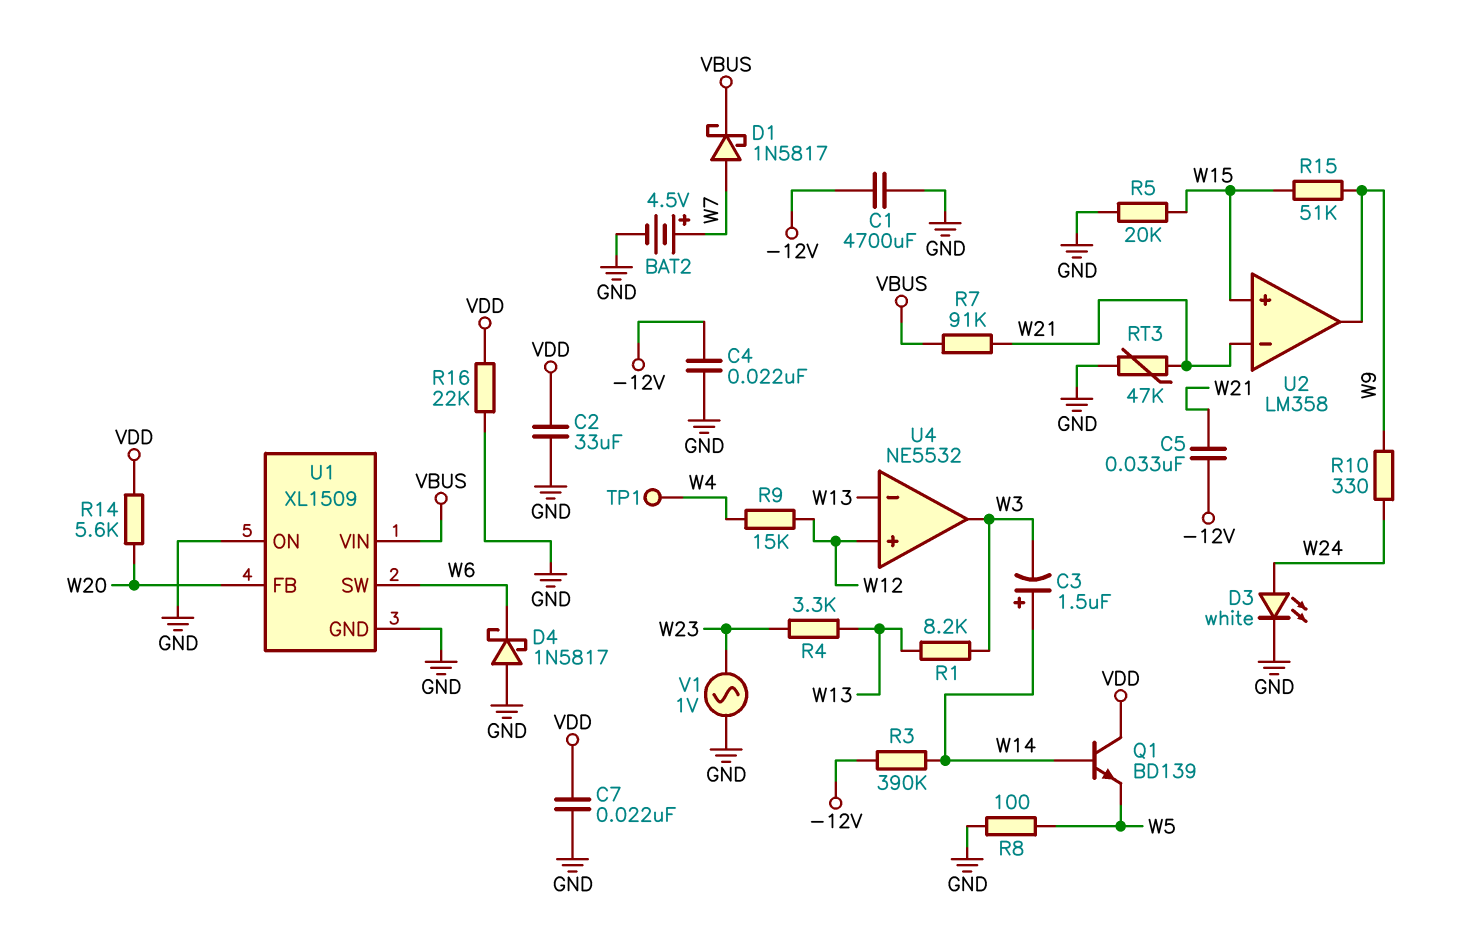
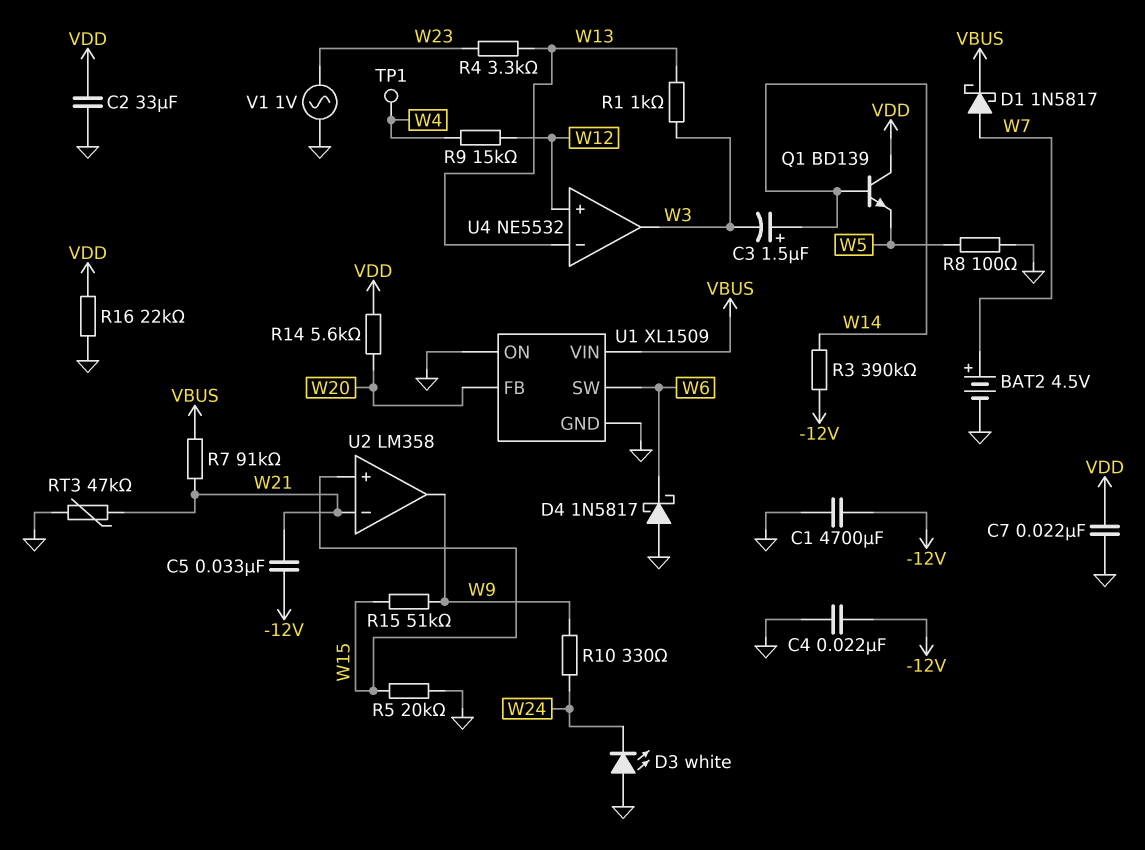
D3: LED white (A W24, K GND) -> LED white (A GND, K W24)
R1: 8.2k (W3, W13) -> 1k (W3, W13)

